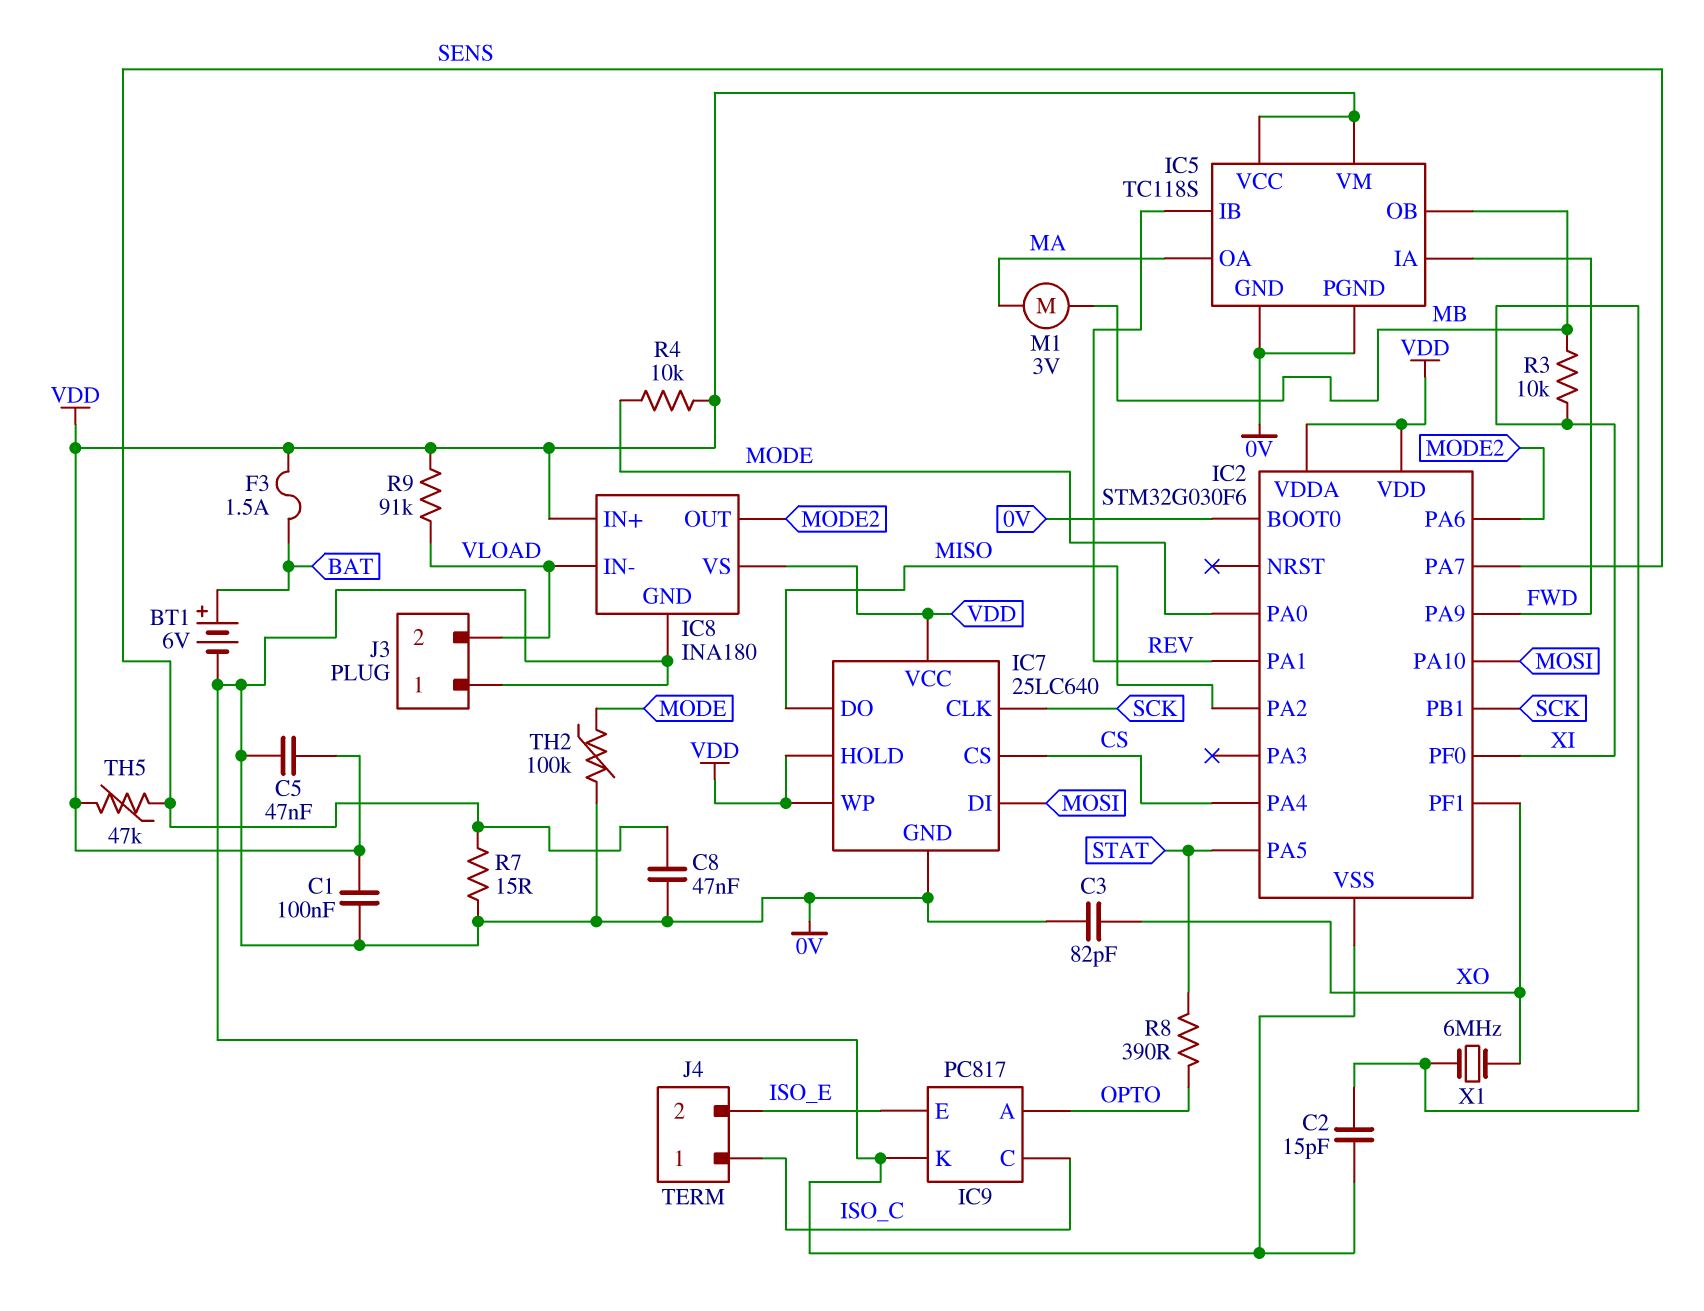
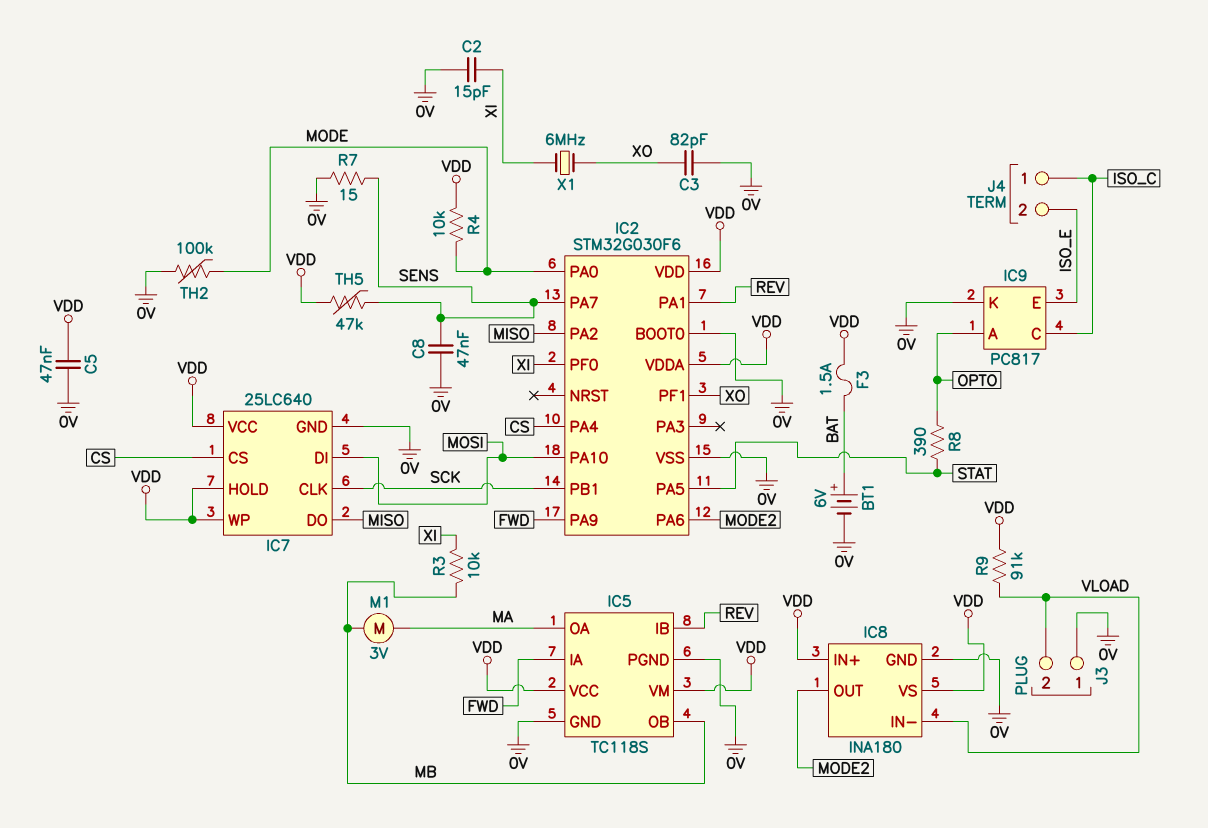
C1: 100nF (0V, VDD) -> none

